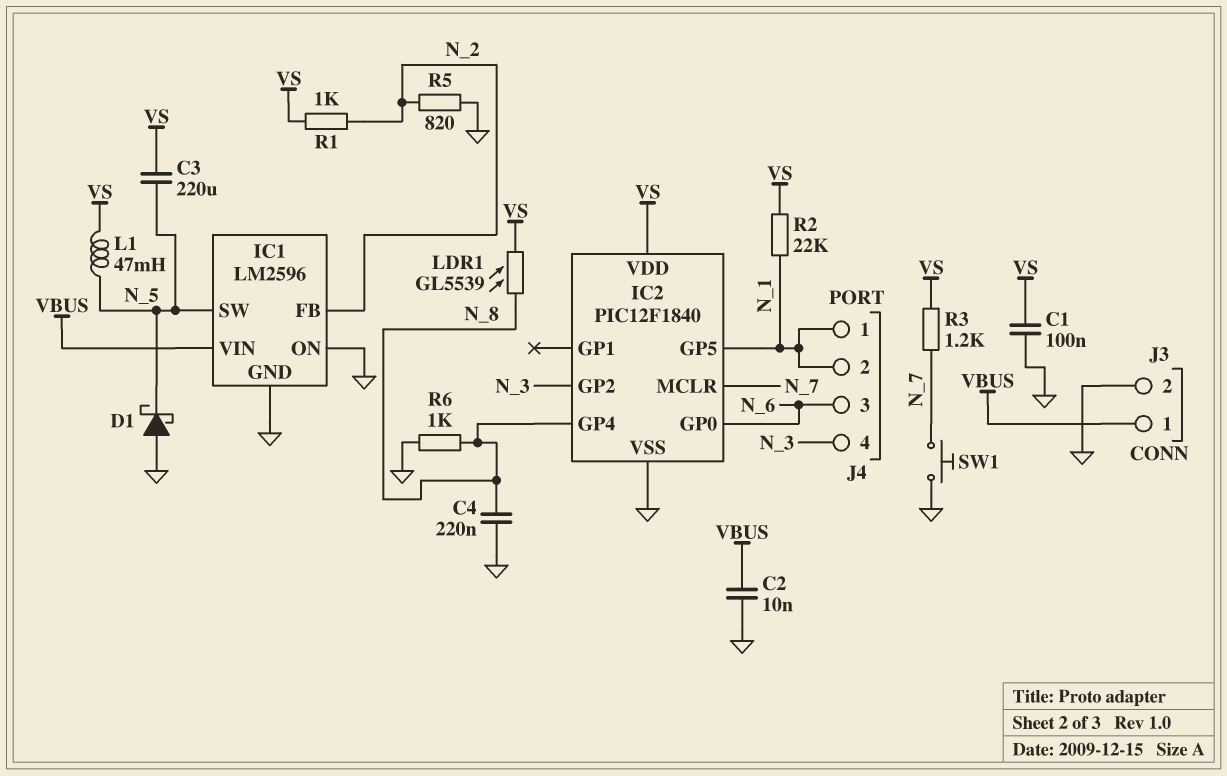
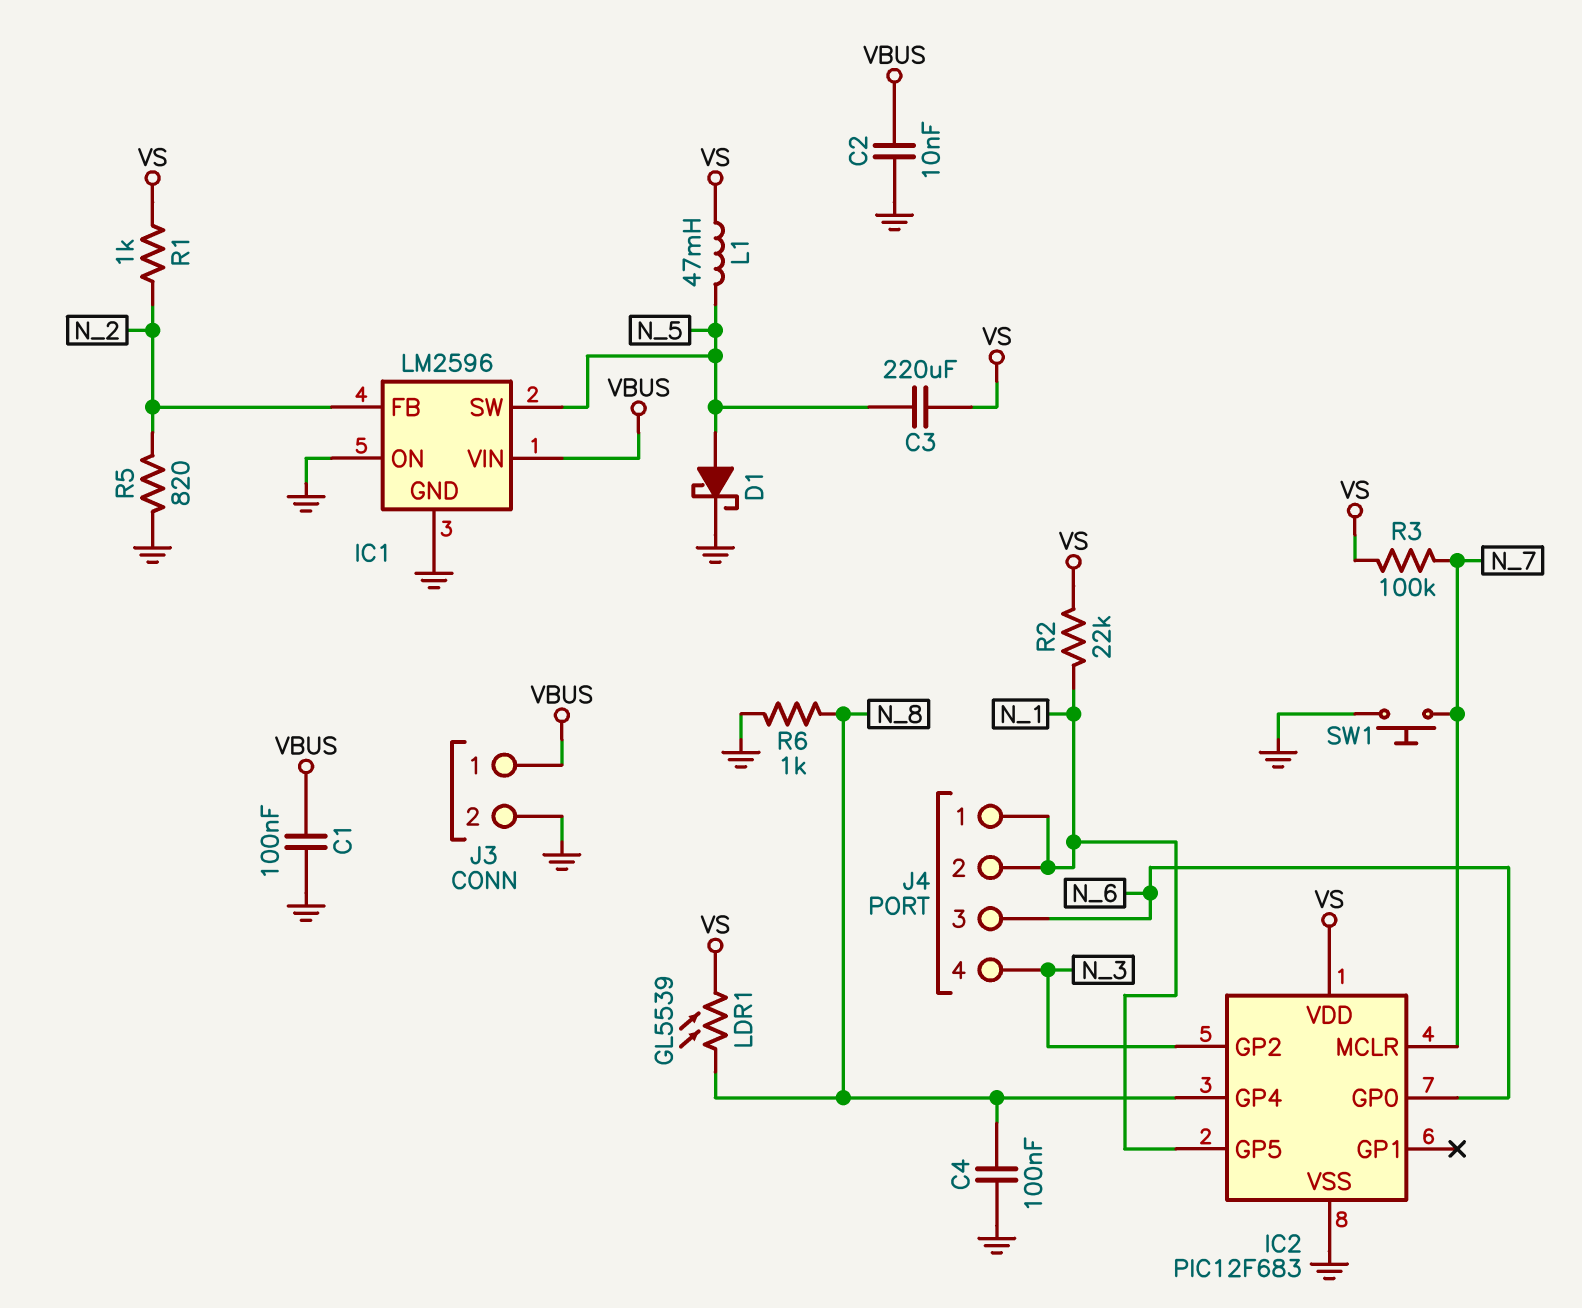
C1: 100nF (GND, VS) -> 100nF (GND, VBUS)
C4: 220nF (GND, N_8) -> 100nF (GND, N_8)
D1: schottky (A GND, K N_5) -> schottky (A N_5, K GND)
IC2: PIC12F1840 -> PIC12F683
R3: 1.2k (N_7, VS) -> 100k (N_7, VS)

